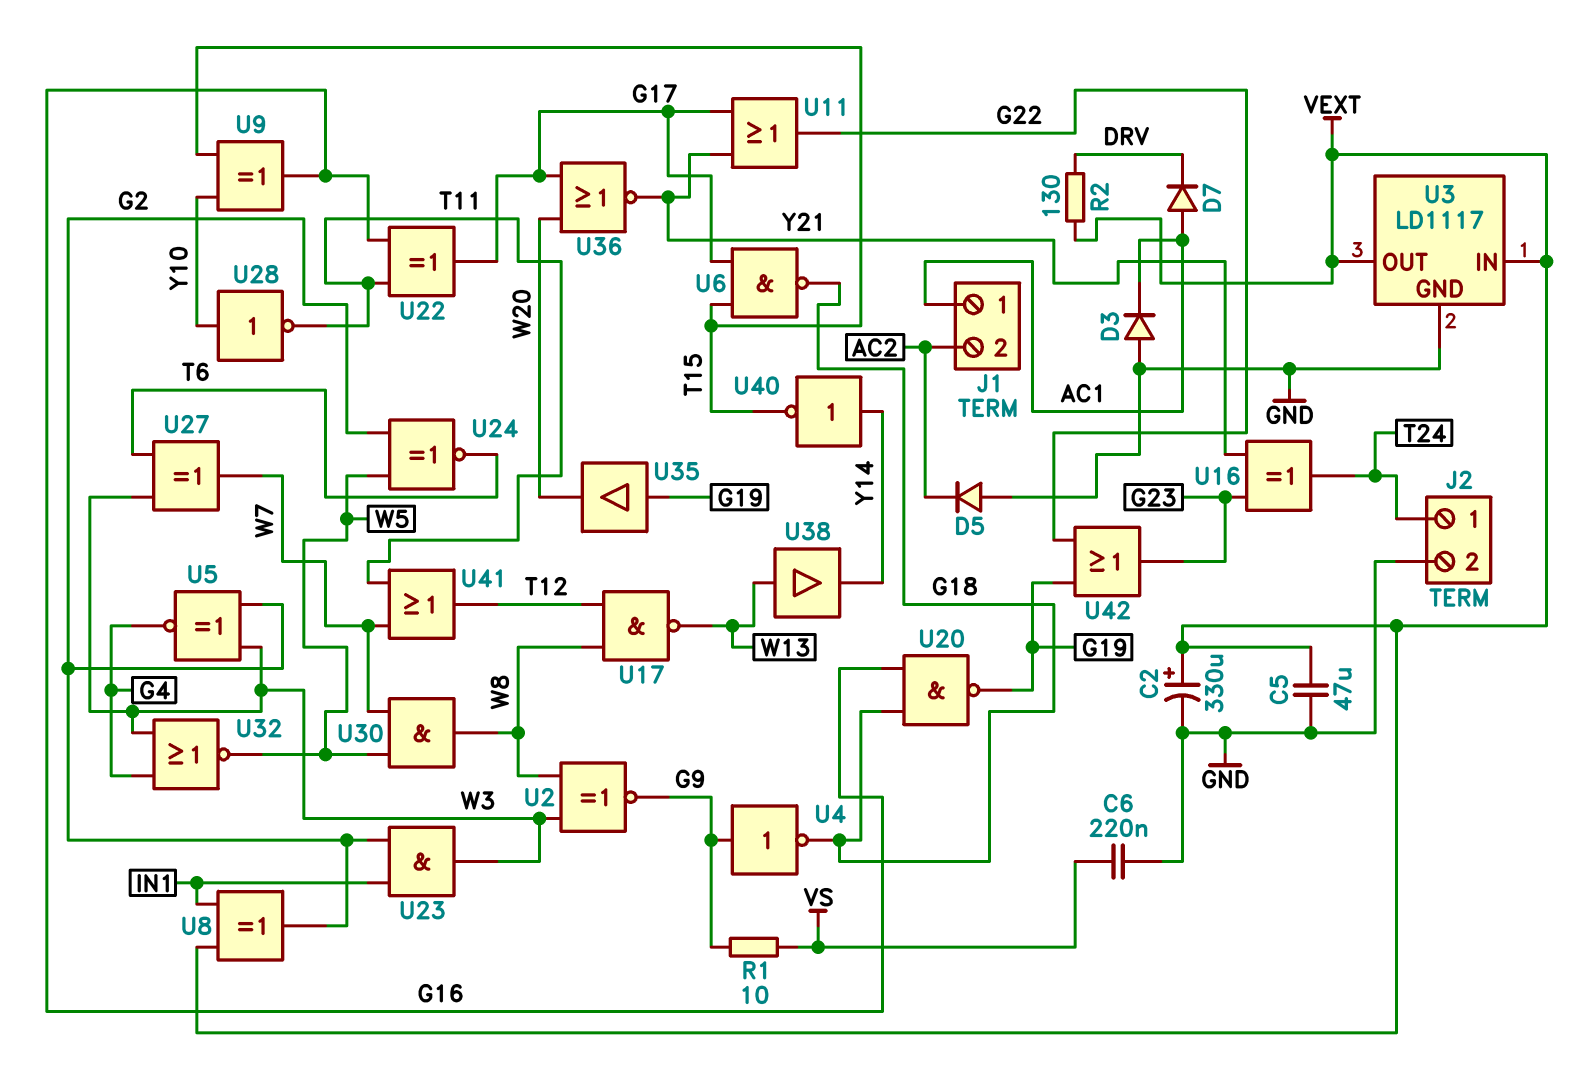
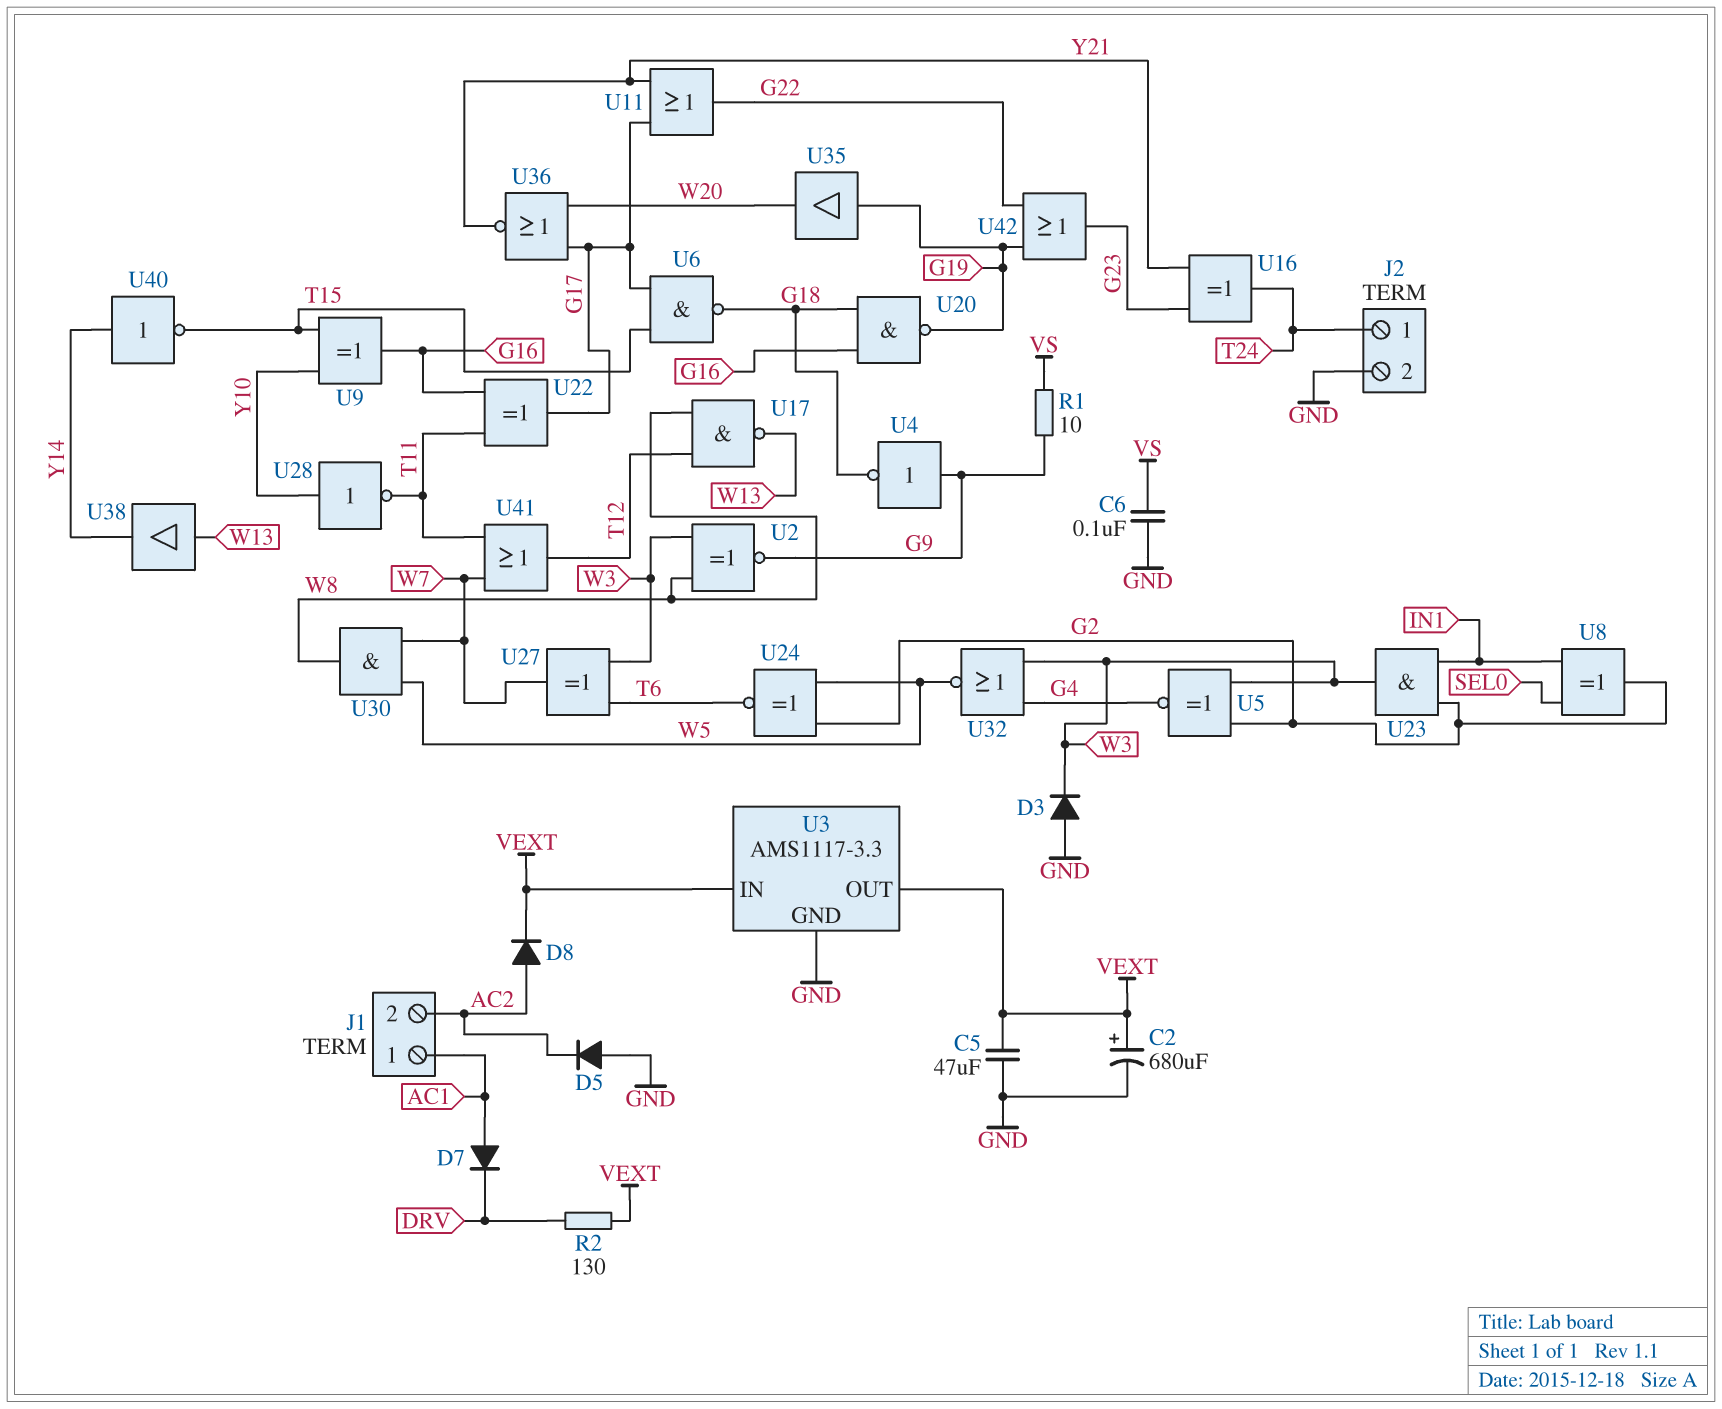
C2: 330uF (plus VEXT, minus GND) -> 680uF (plus VEXT, minus GND)
C6: 220nF (GND, VS) -> 100nF (GND, VS)
D3: diode (A GND, K AC1) -> diode (A GND, K W3)
D8: none -> diode (A AC2, K VEXT)
U3: LD1117 -> AMS1117-3.3
U8: XOR (in IN1, in VEXT, out G2) -> XOR (in IN1, in SEL0, out G2)

